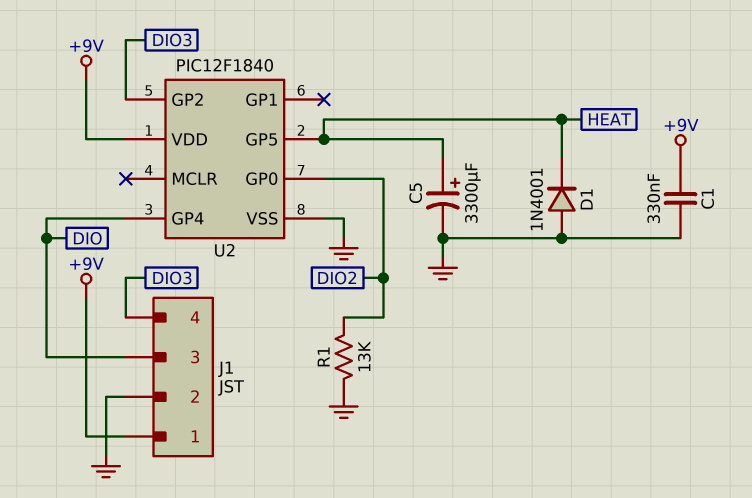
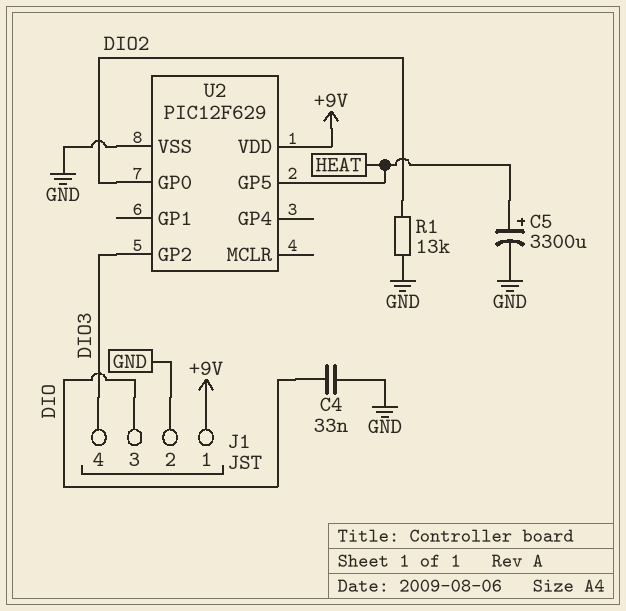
C1: 330nF (+9V, GND) -> none
C4: none -> 33nF (DIO, GND)
D1: diode 1N4001 (A GND, K HEAT) -> none
U2: PIC12F1840 -> PIC12F629
U2 pin GP4: DIO -> none

